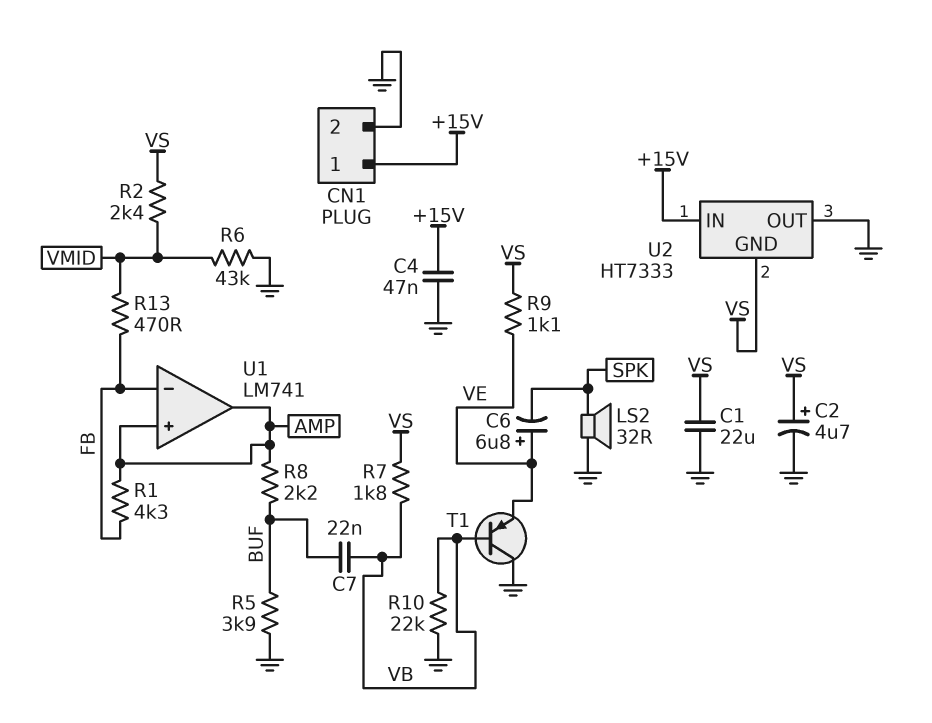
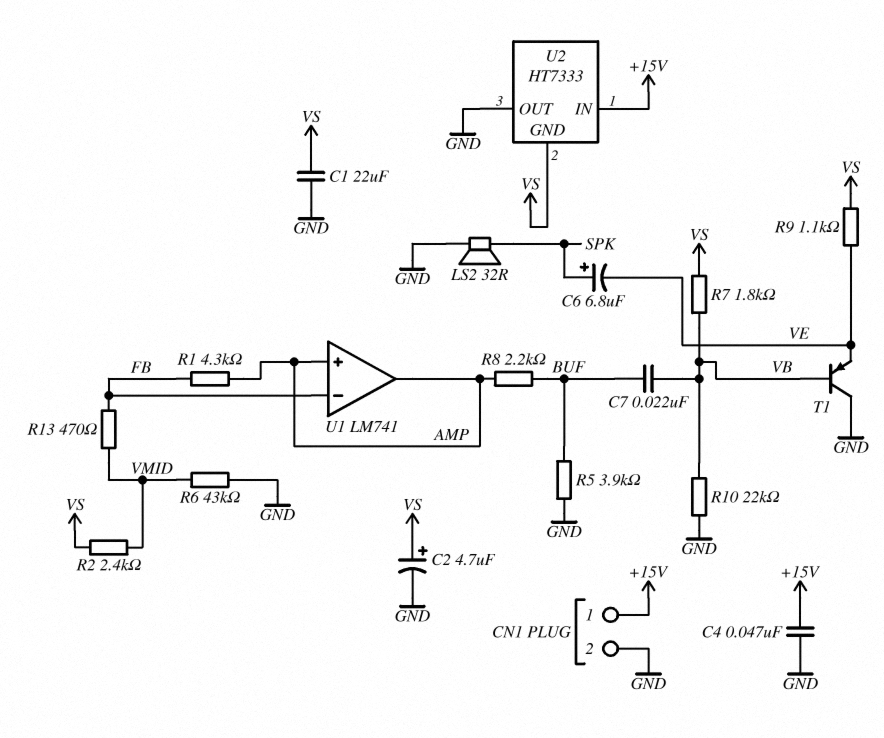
C6: 6.8uF (plus VE, minus SPK) -> 6.8uF (plus SPK, minus VE)

